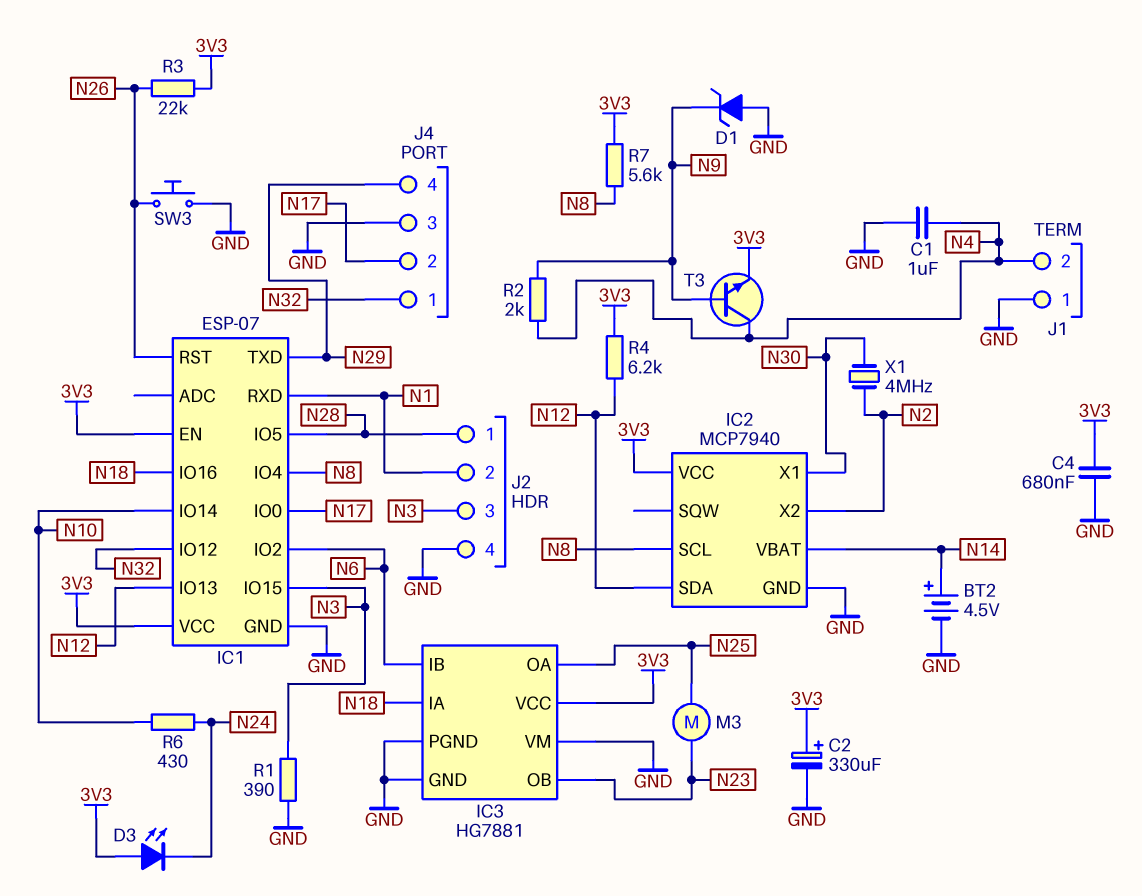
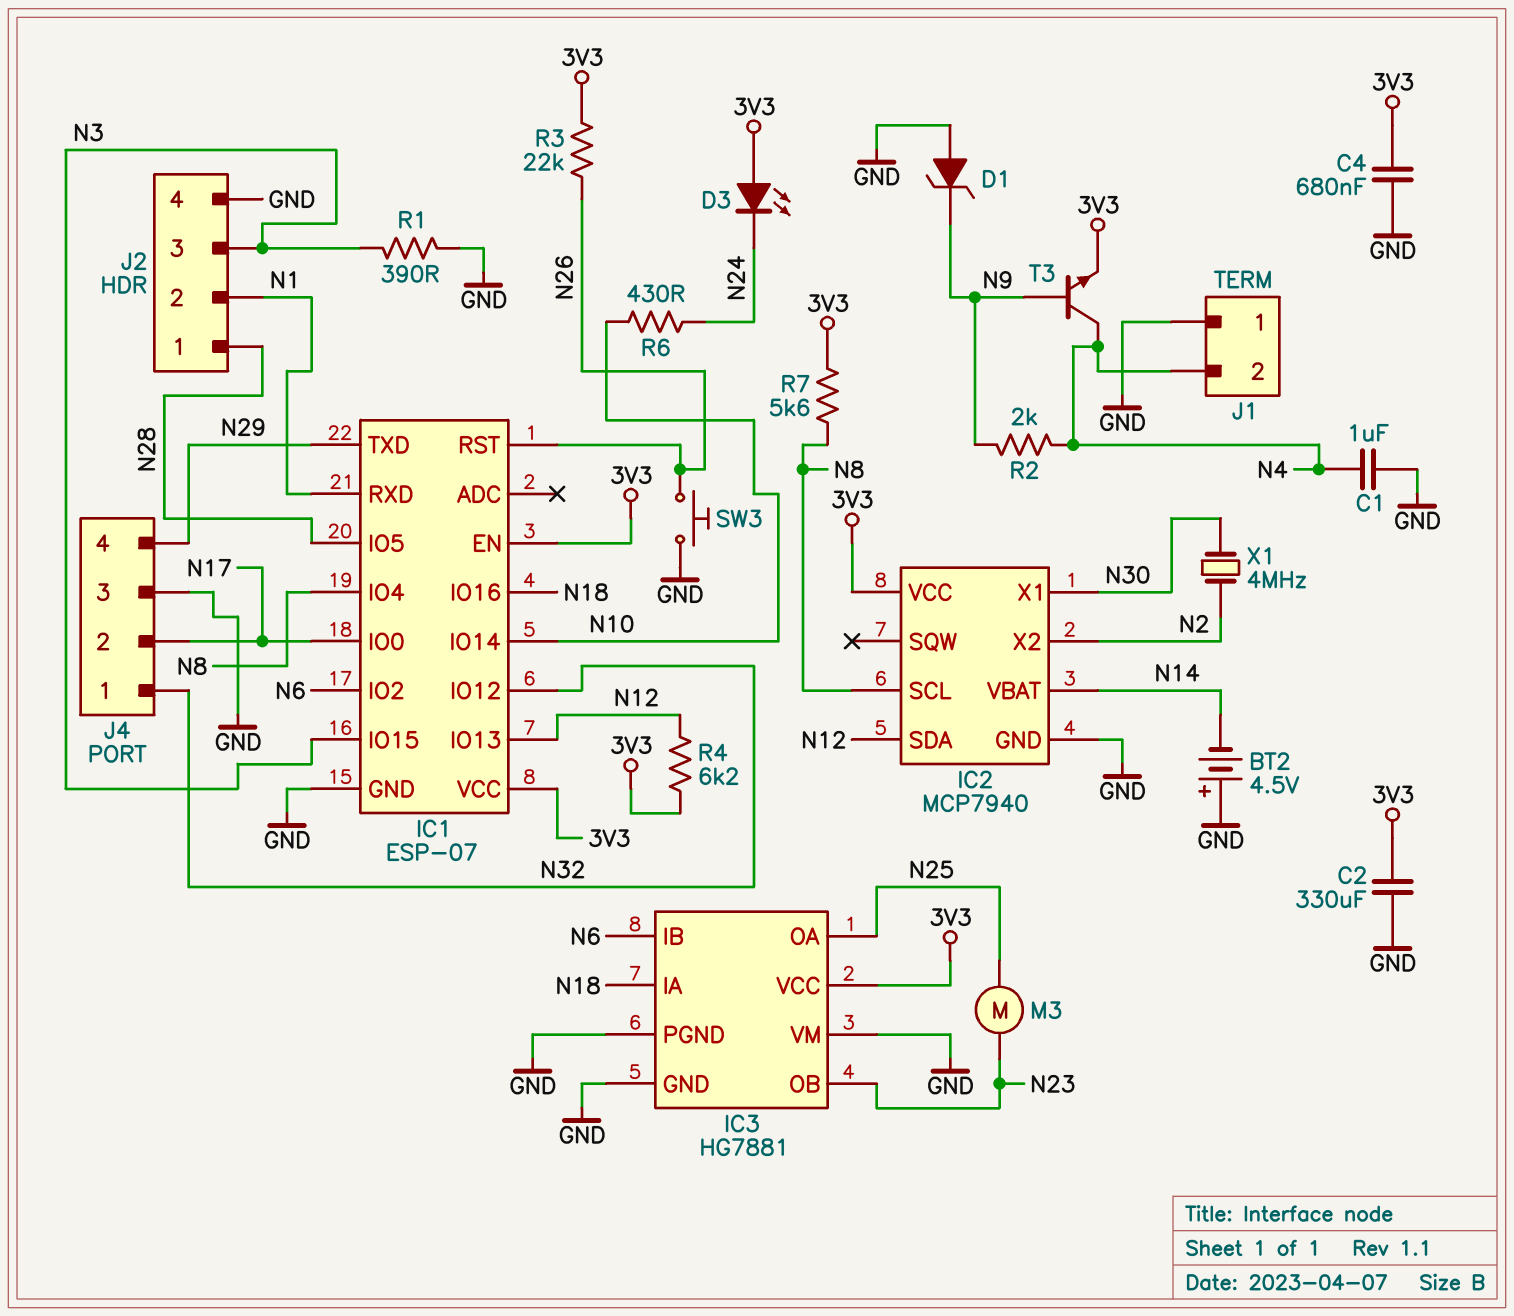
BT2: 4.5V (plus N14, minus GND) -> 4.5V (plus GND, minus N14)
C2: 330uF (plus 3V3, minus GND) -> 330uF (3V3, GND)

